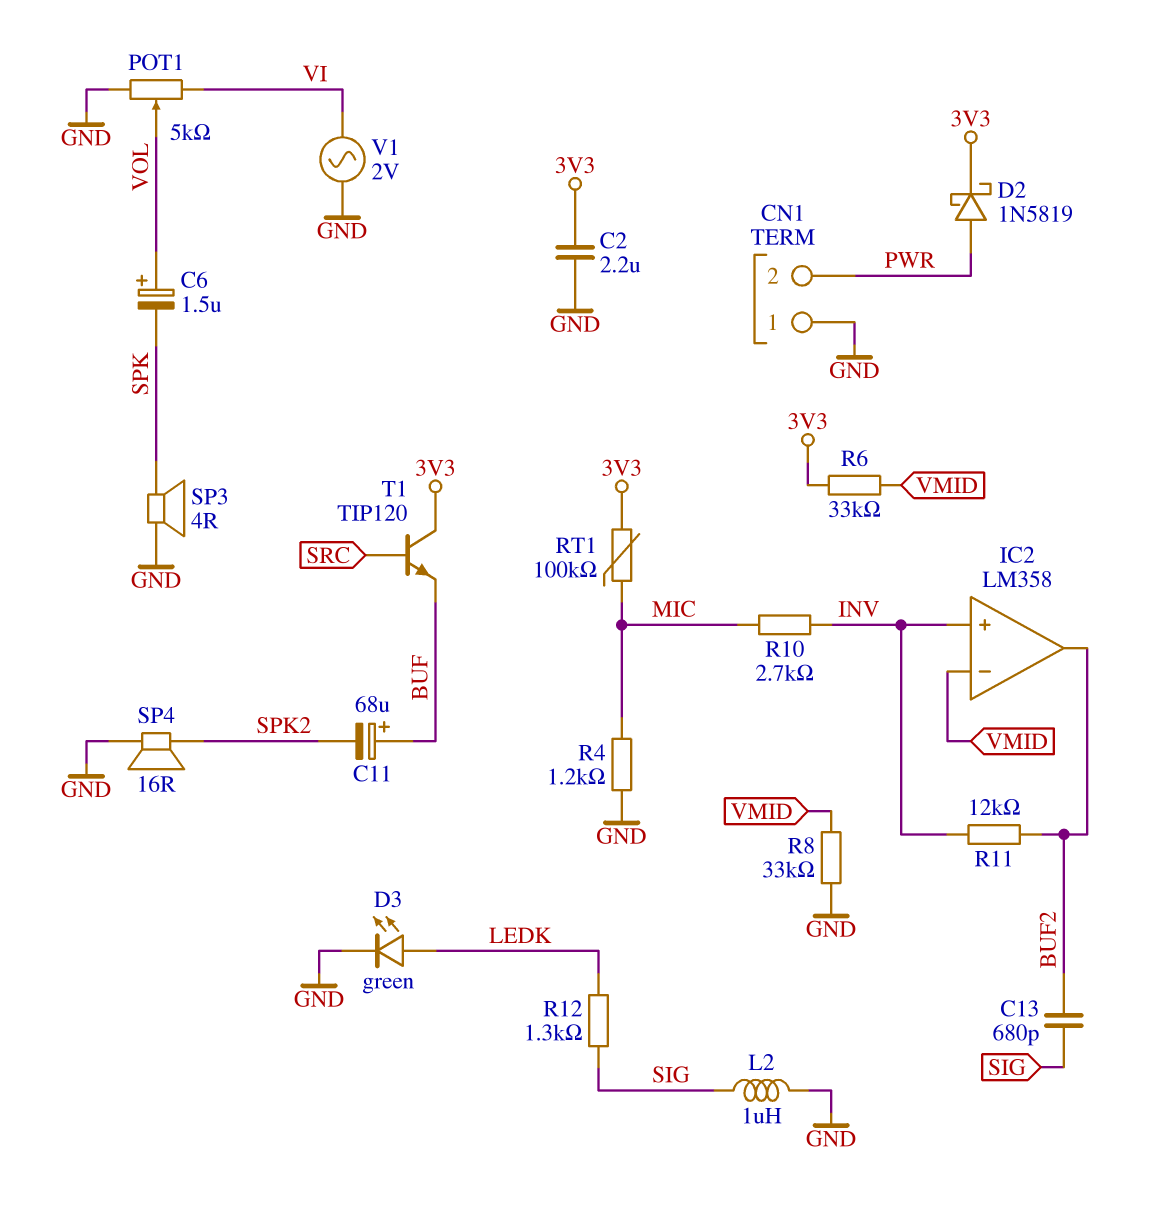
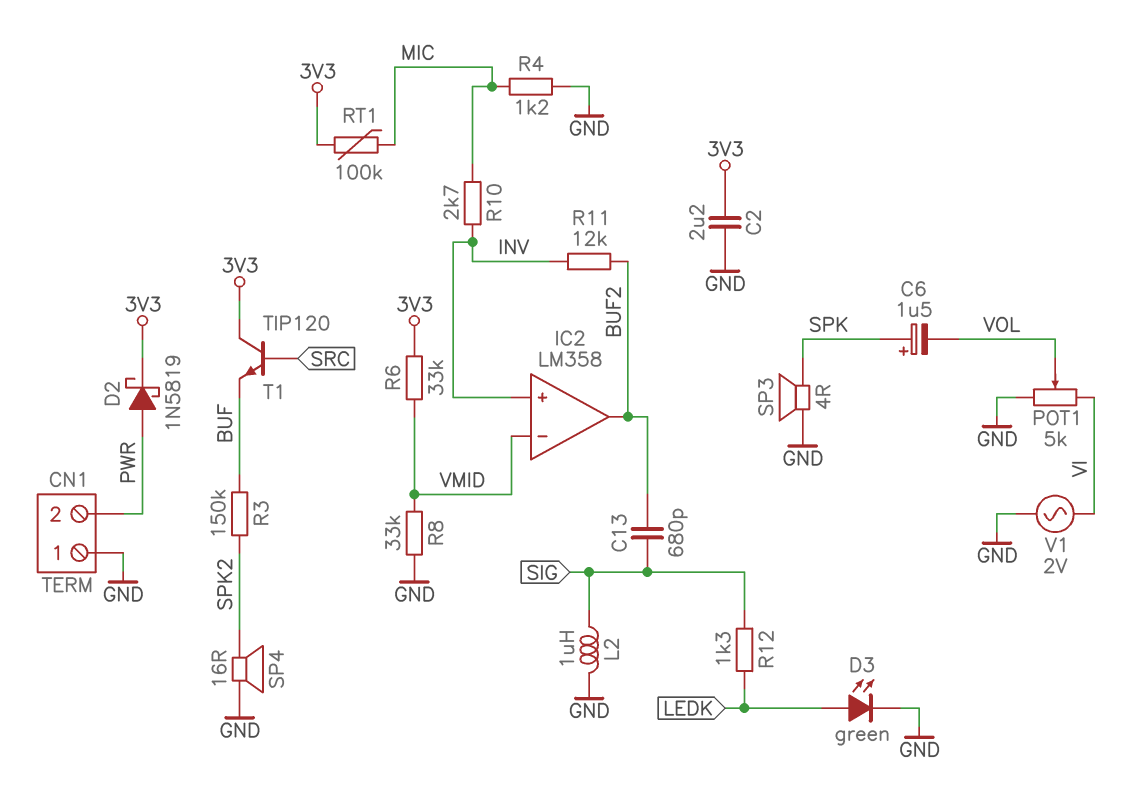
C6: 1.5uF (plus VOL, minus SPK) -> 1.5uF (plus SPK, minus VOL)
C11: 68uF (plus BUF, minus SPK2) -> none
R3: none -> 150k (BUF, SPK2)

